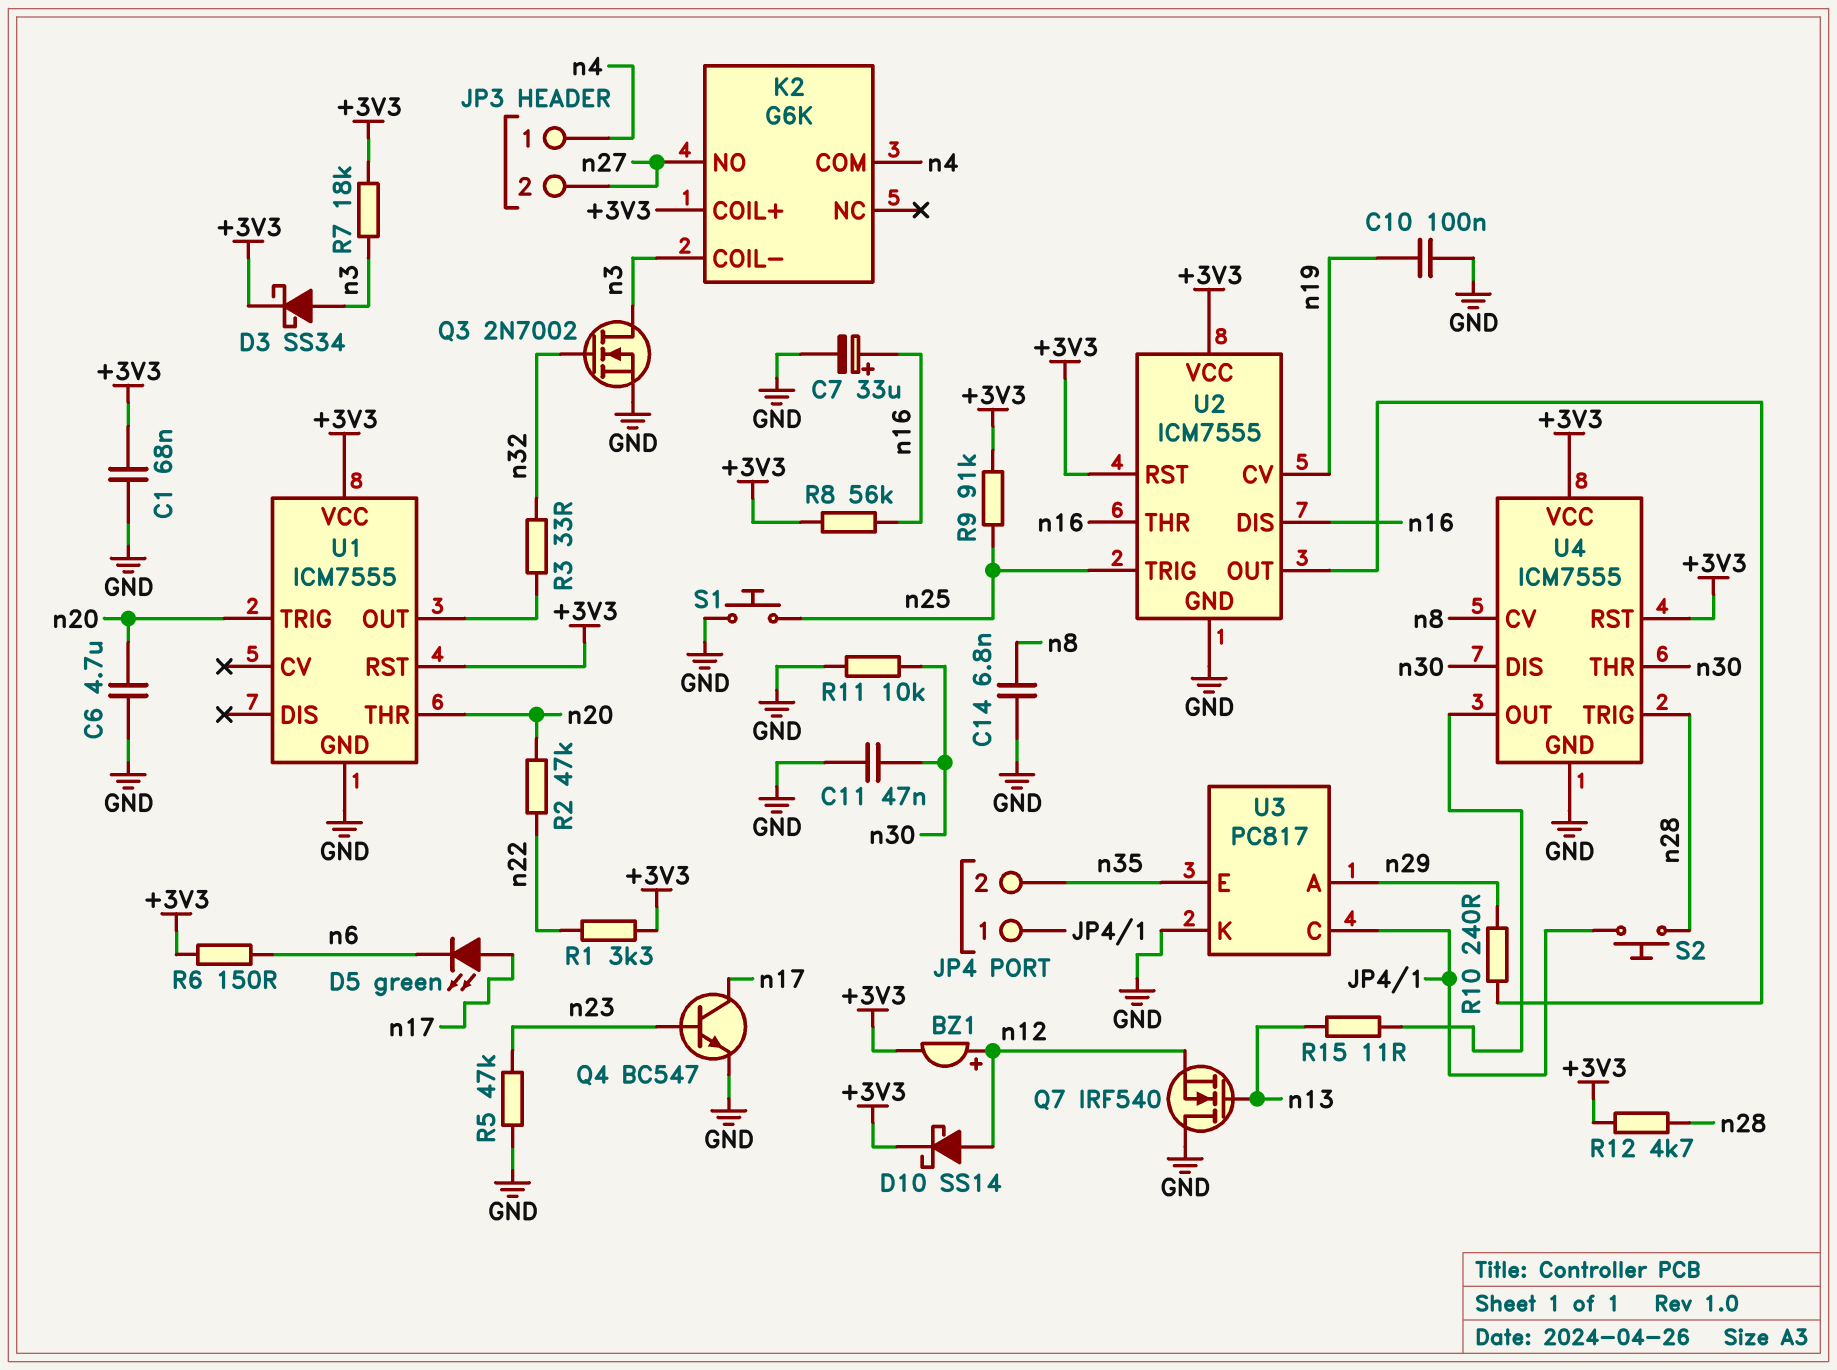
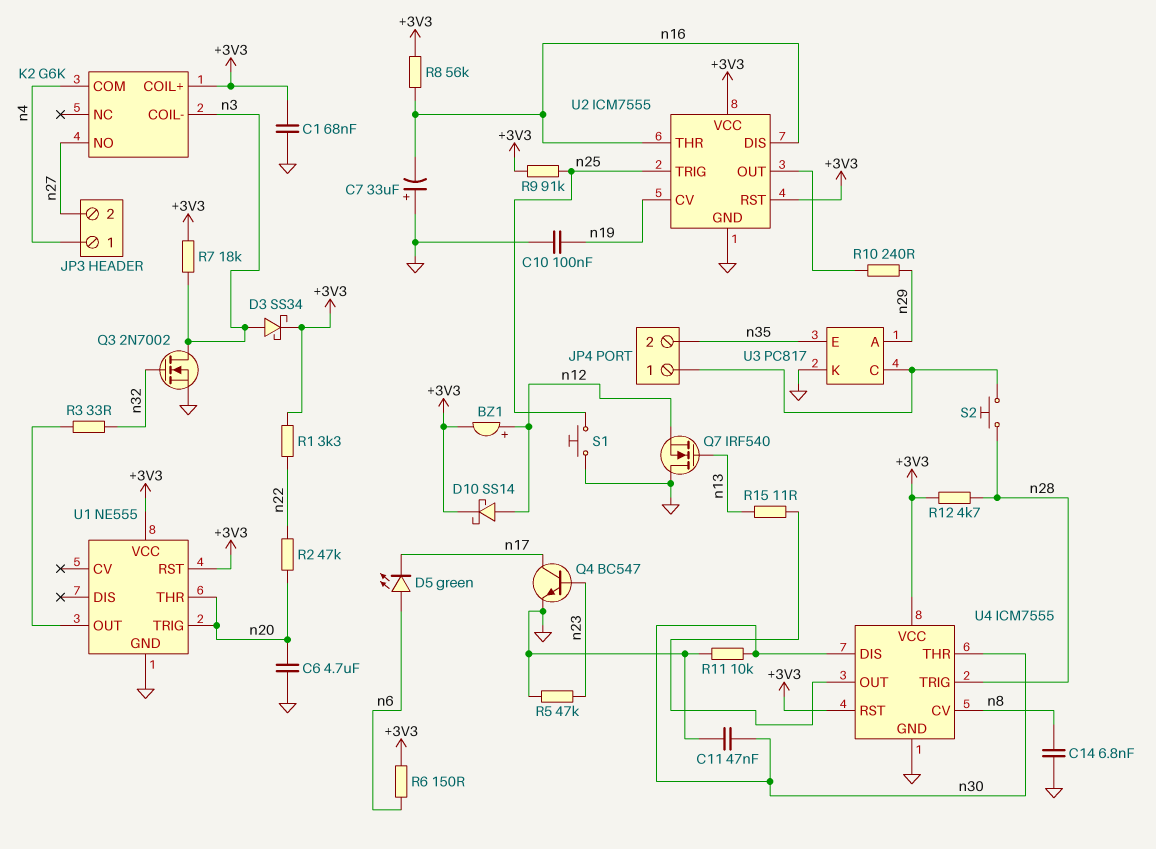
C7: 33uF (plus n16, minus GND) -> 33uF (plus GND, minus n16)
D5: LED green (A n17, K n6) -> LED green (A n6, K n17)
U1: ICM7555 -> NE555

